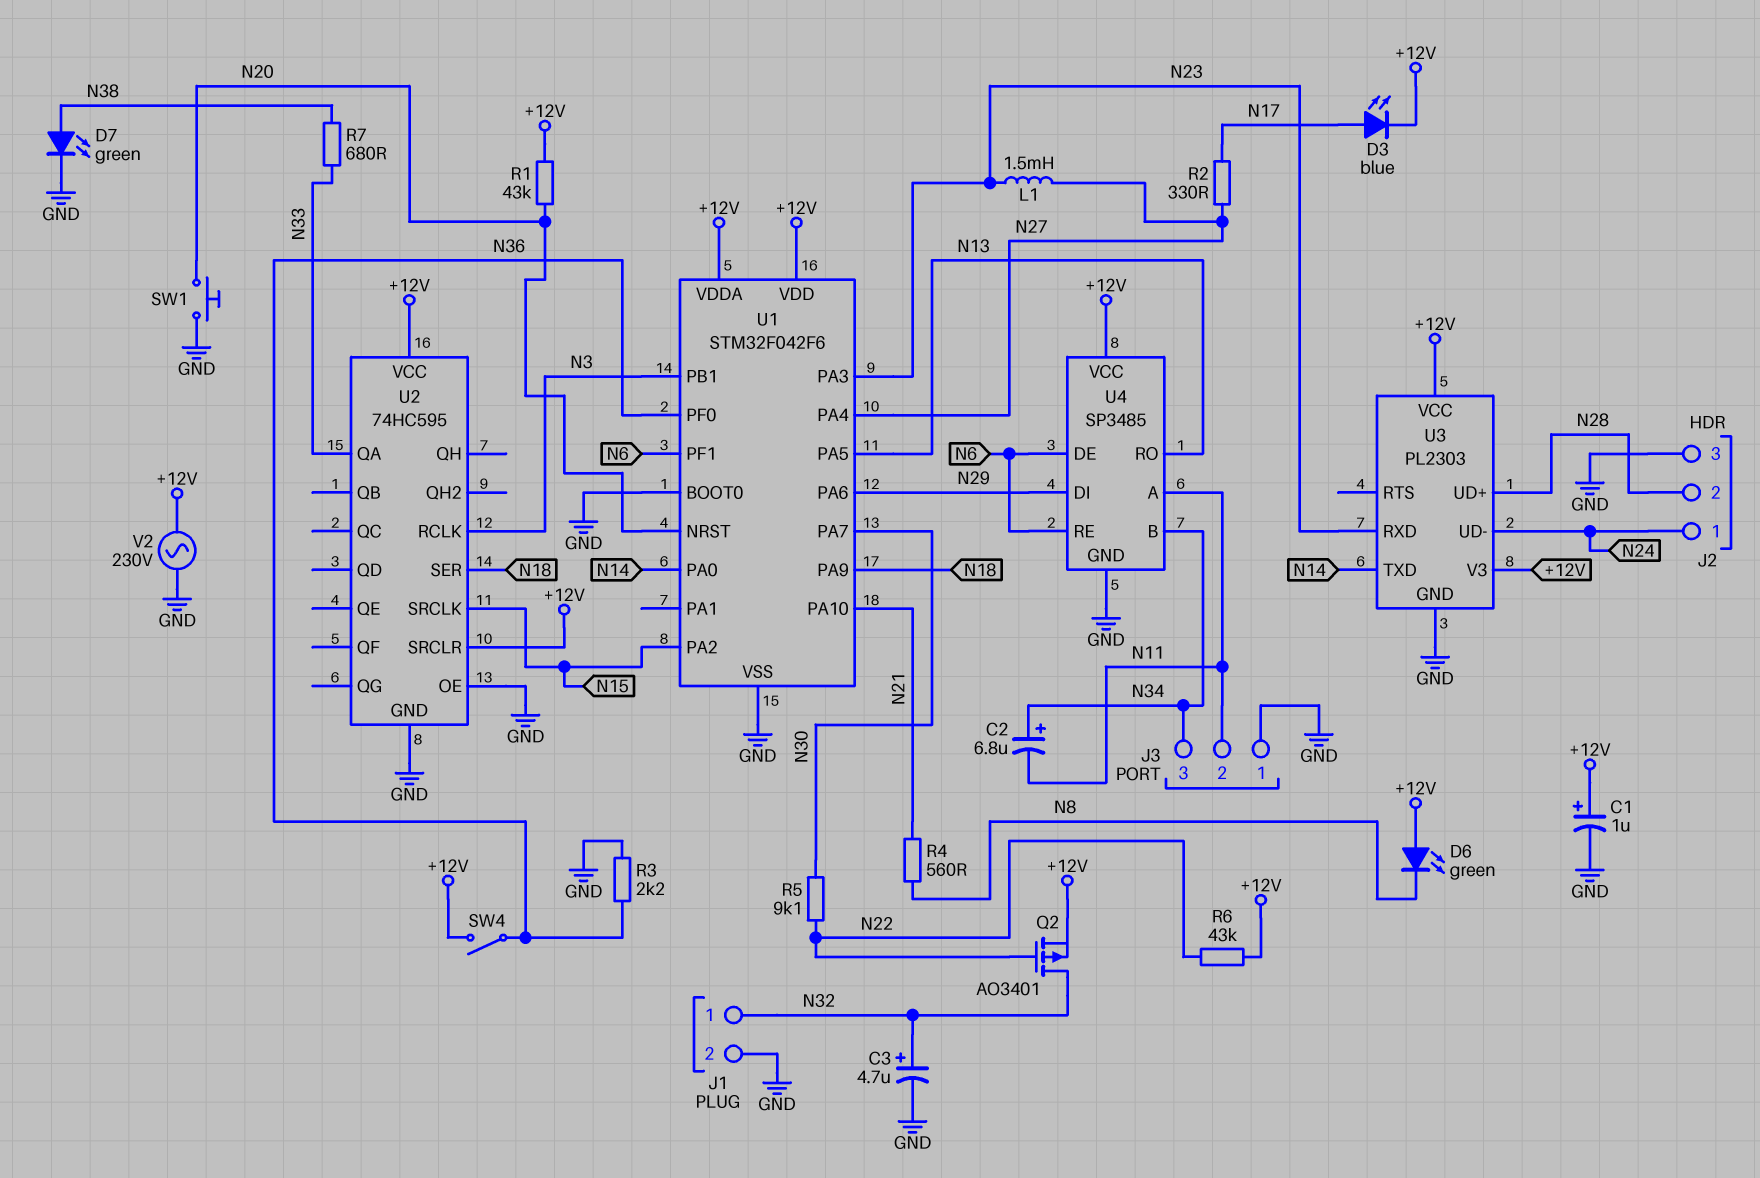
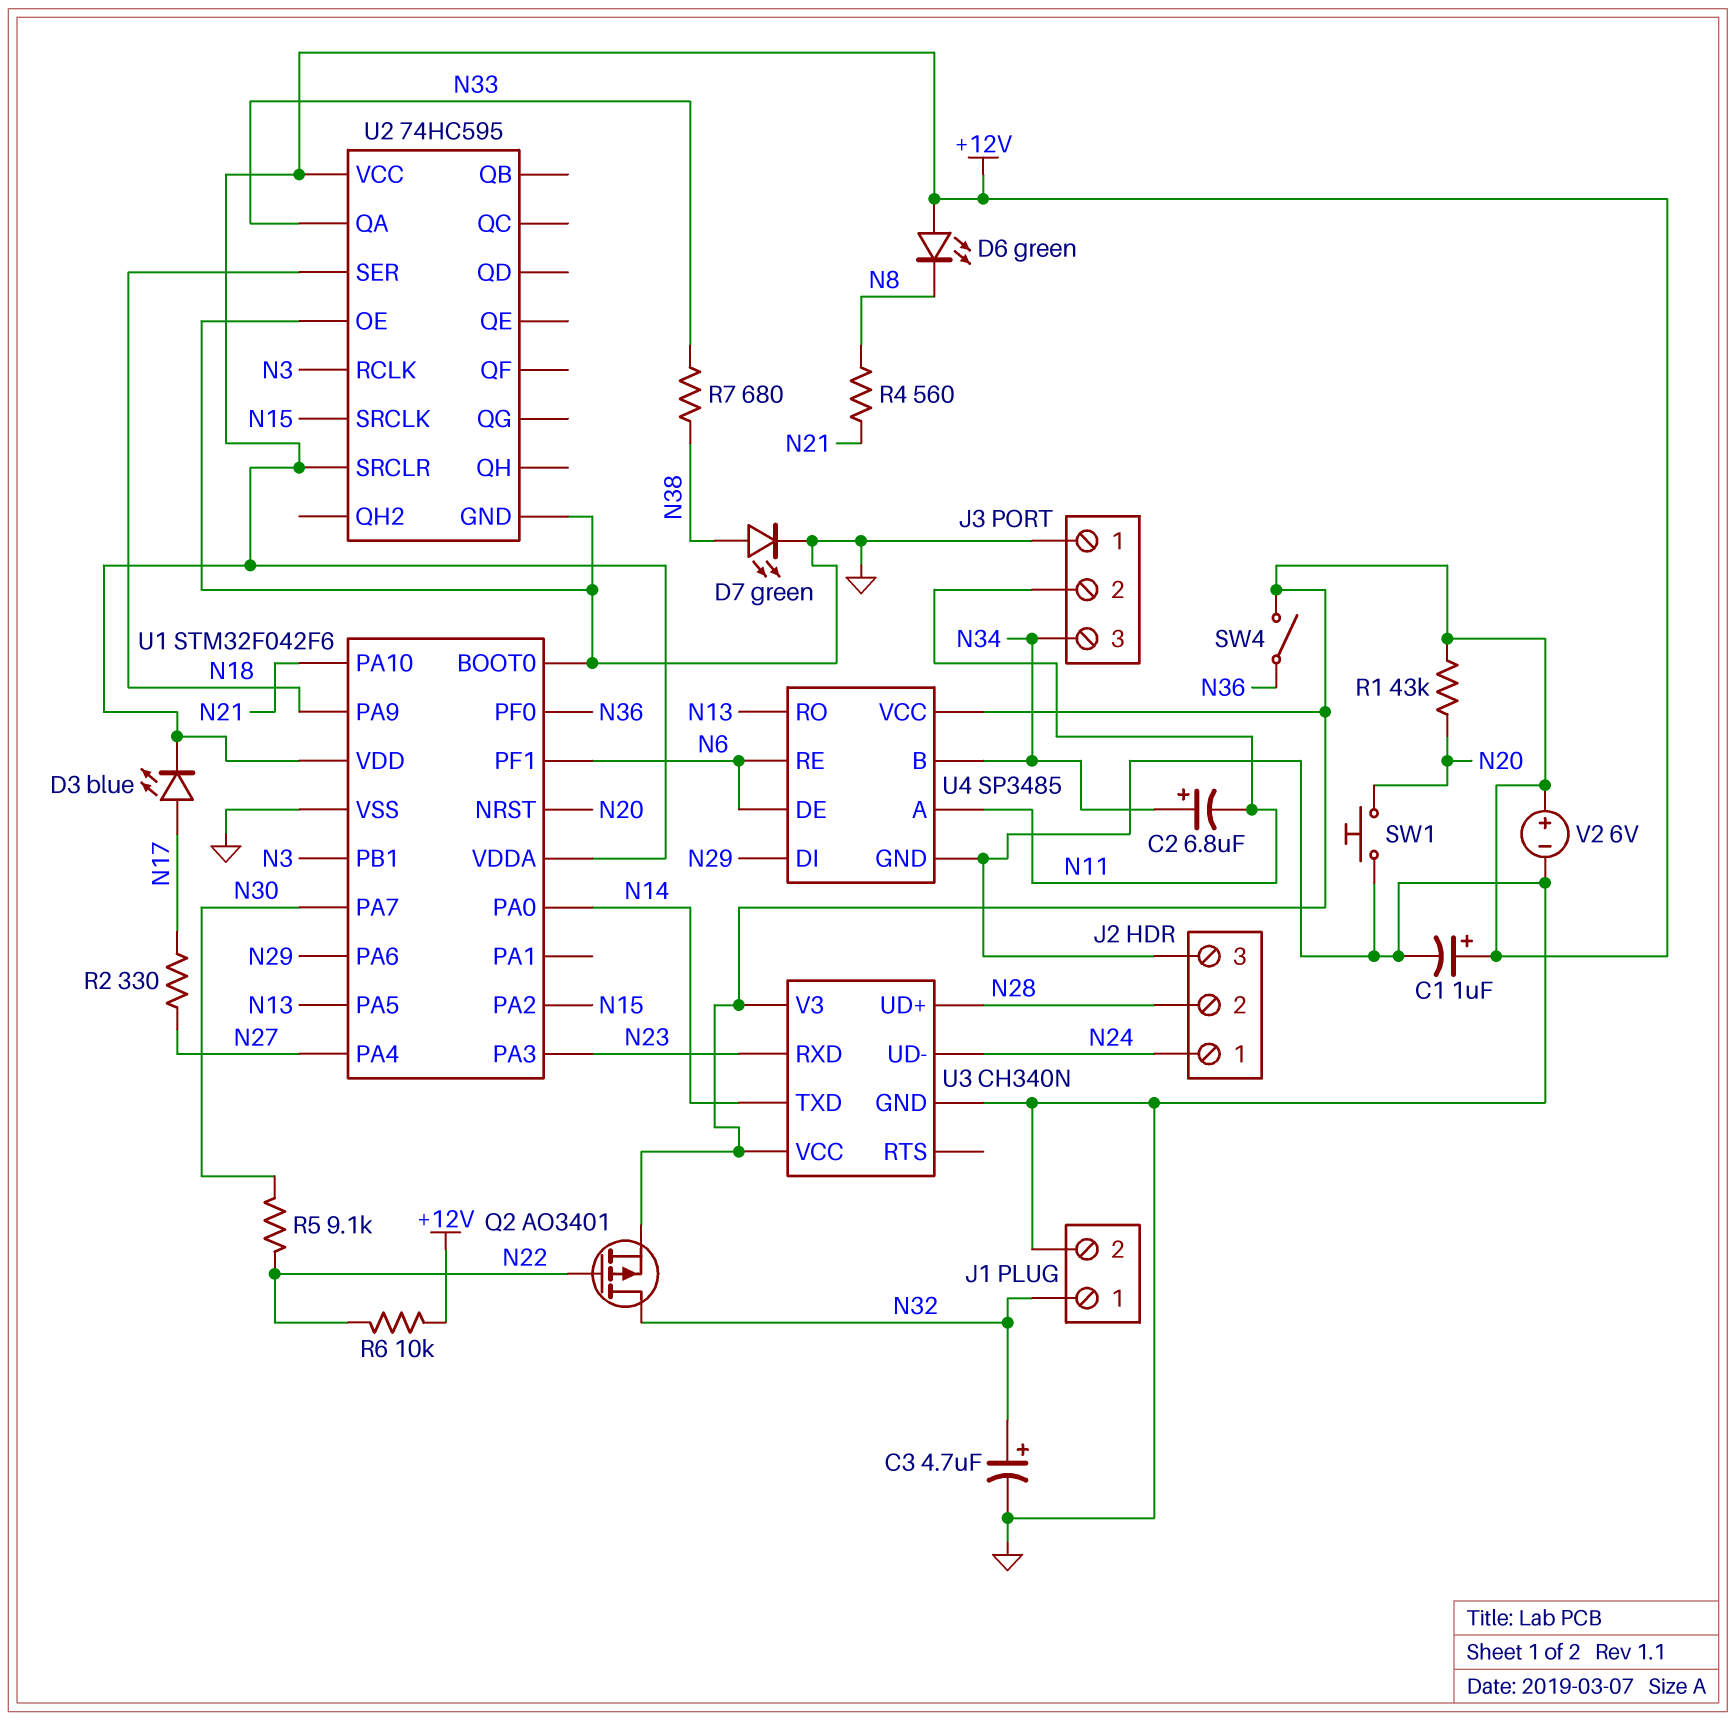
L1: 1.5mH (N23, N27) -> none
R3: 2.2k (GND, N36) -> none
R6: 43k (+12V, N22) -> 10k (+12V, N22)
U3: PL2303 -> CH340N
V2: AC 230V (+12V, GND) -> 6V (plus +12V, minus GND)

